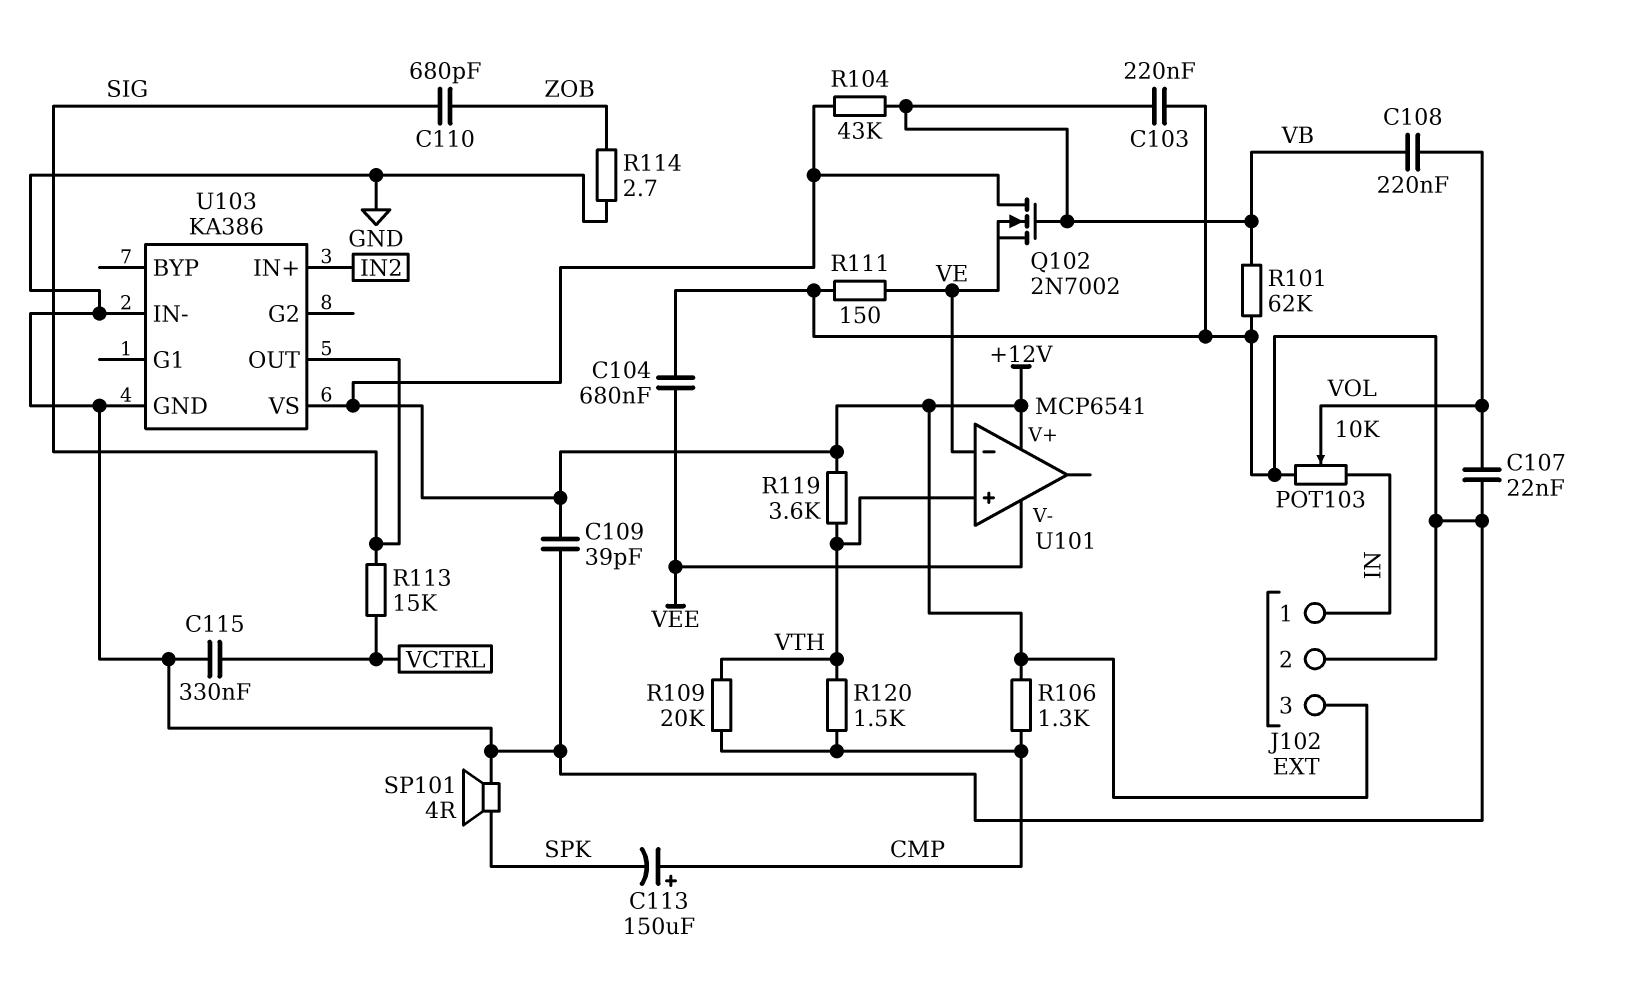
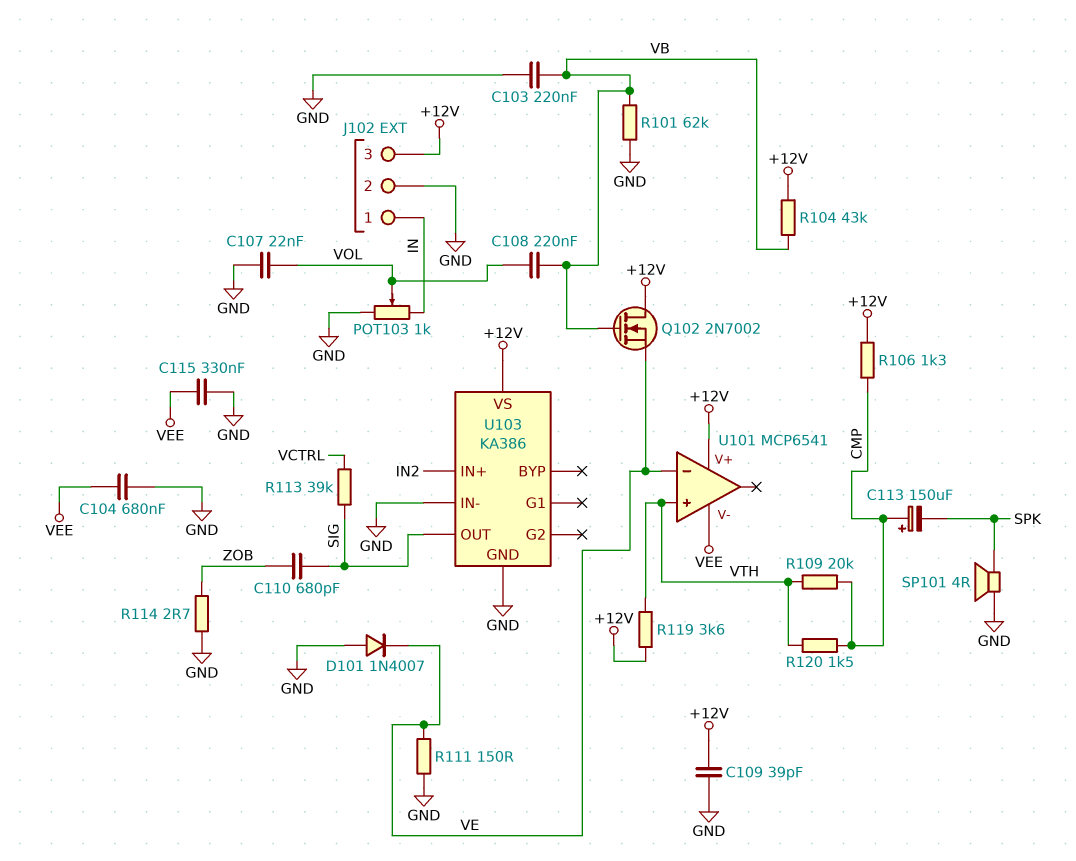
C115: 330nF (GND, VCTRL) -> 330nF (GND, VEE)
D101: none -> diode 1N4007 (A GND, K VE)
POT103: 10k (GND, IN, wiper VOL) -> 1k (GND, IN, wiper VOL)
R113: 15k (SIG, VCTRL) -> 39k (SIG, VCTRL)

